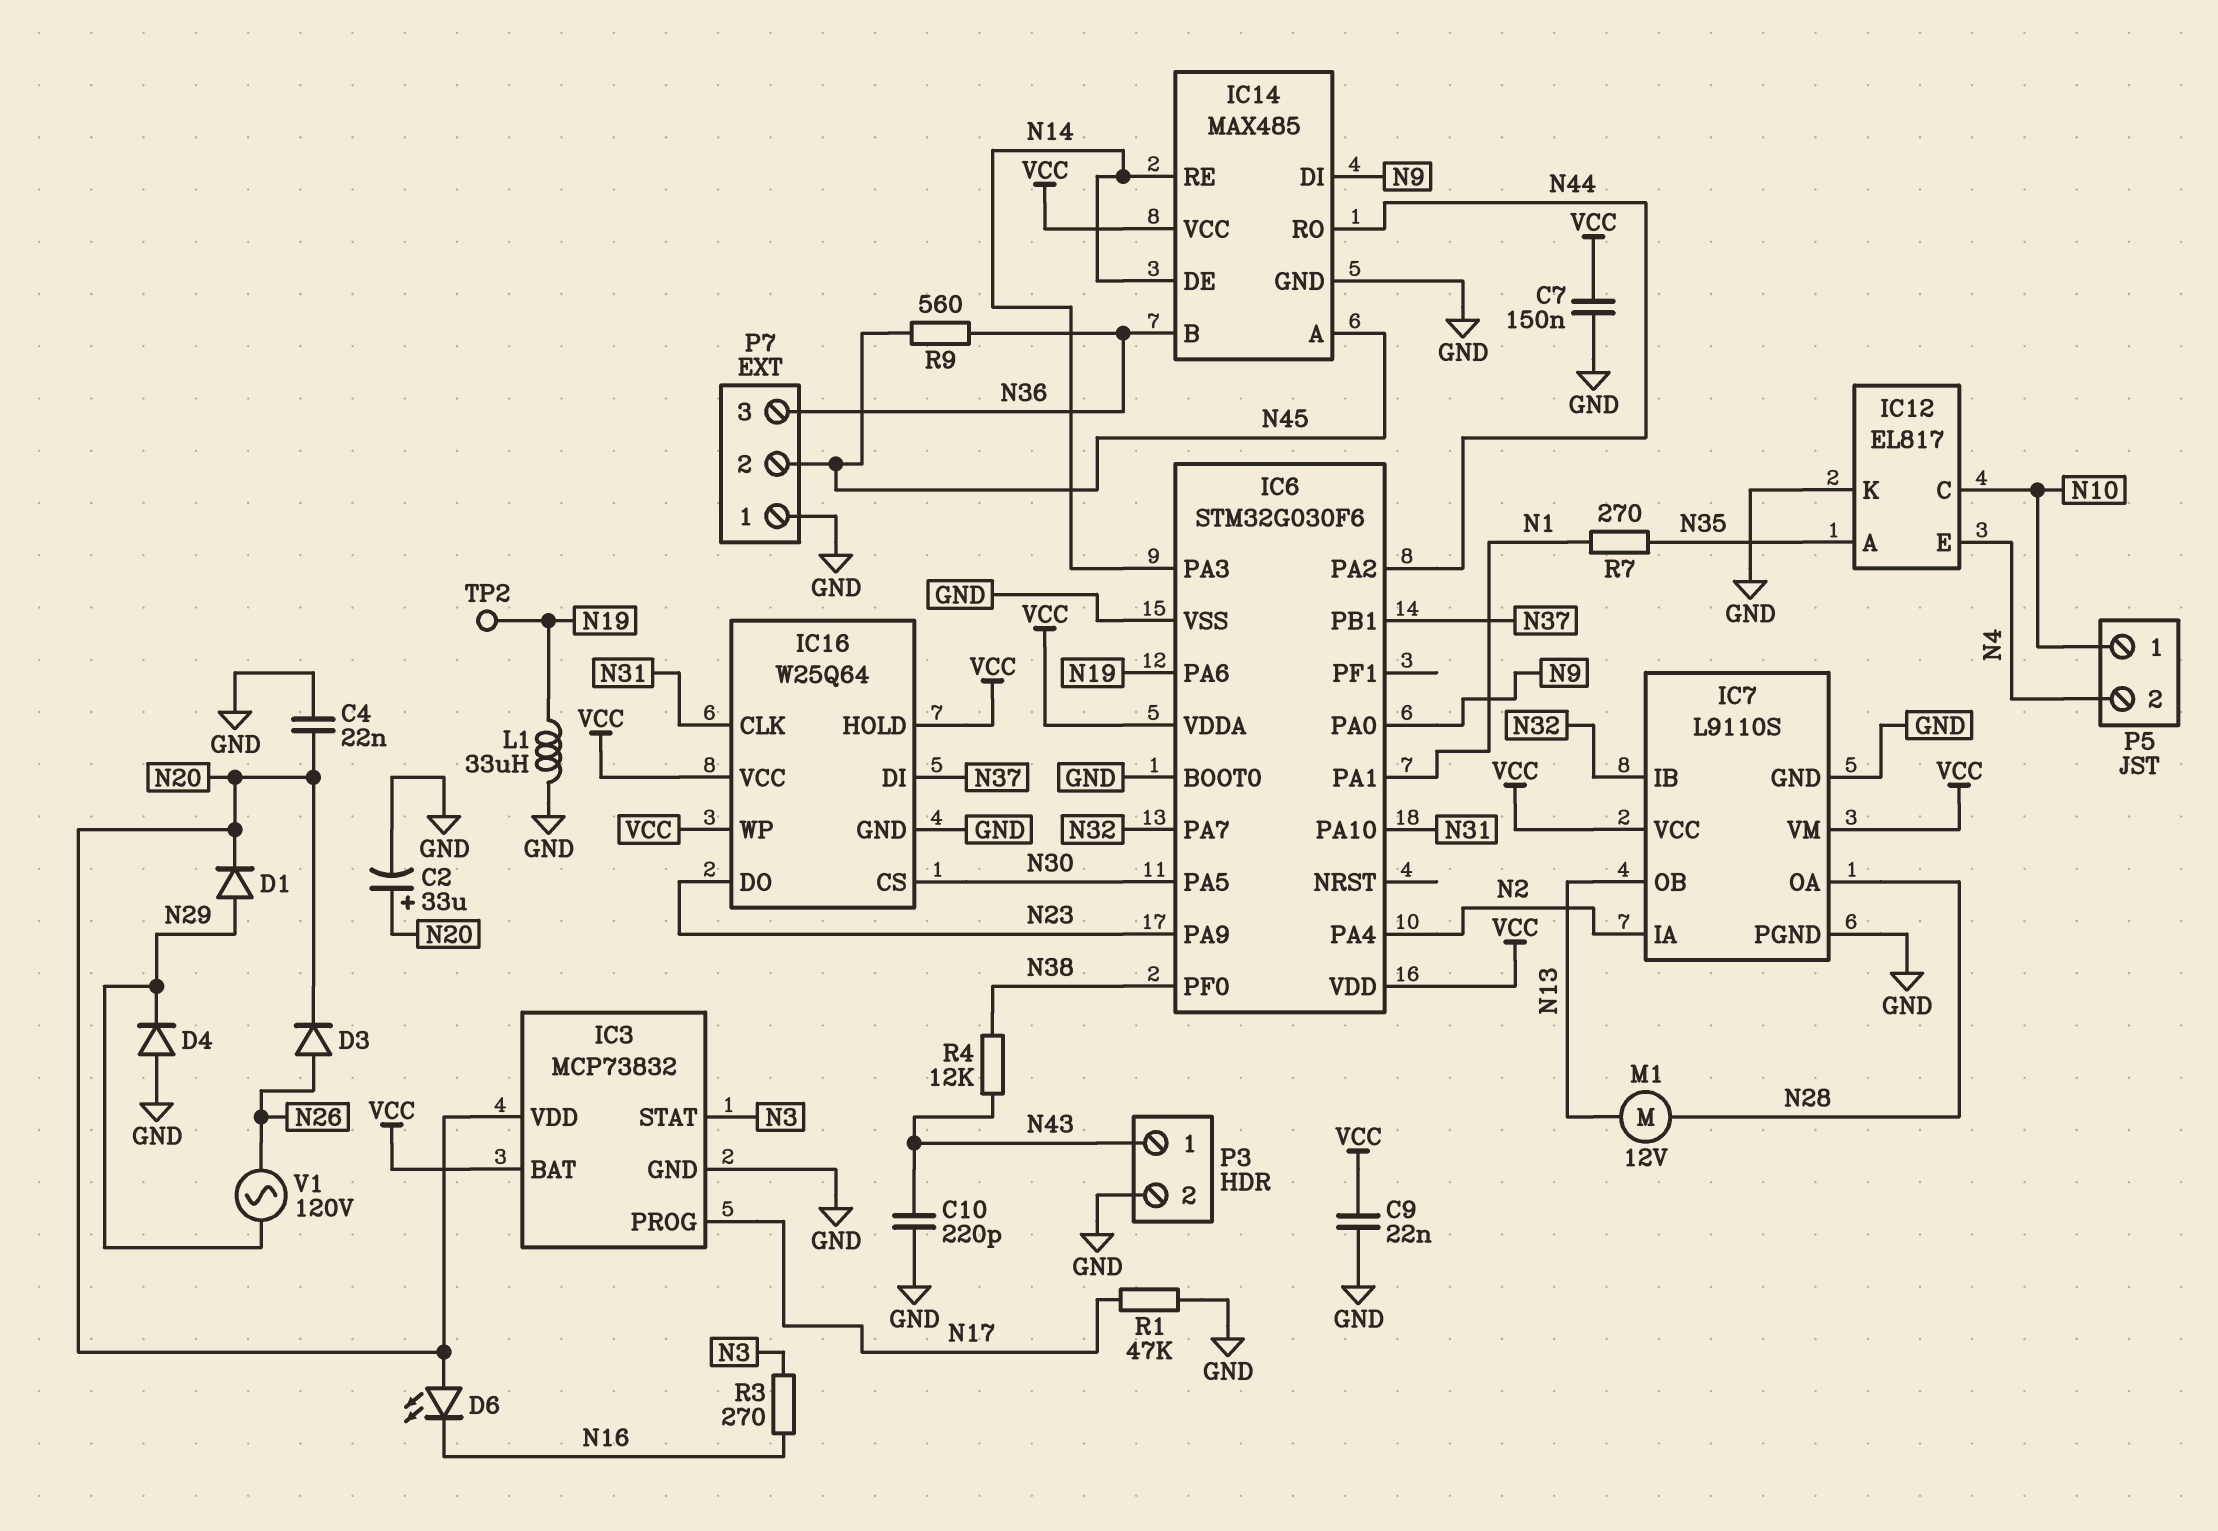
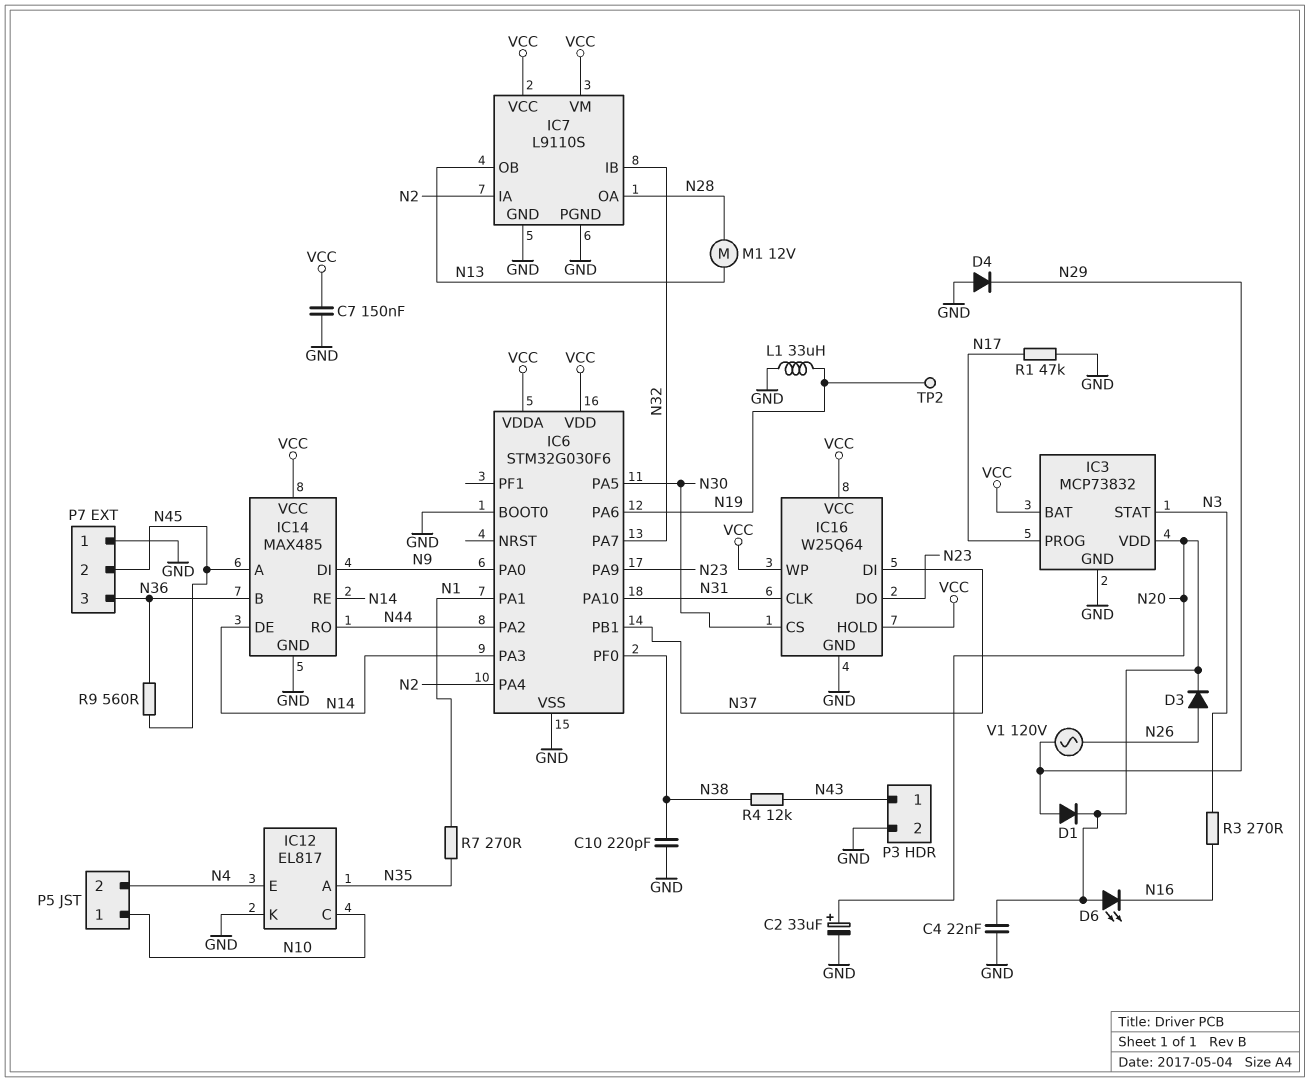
C9: 22nF (GND, VCC) -> none
C10: 220pF (GND, N43) -> 220pF (GND, N38)

